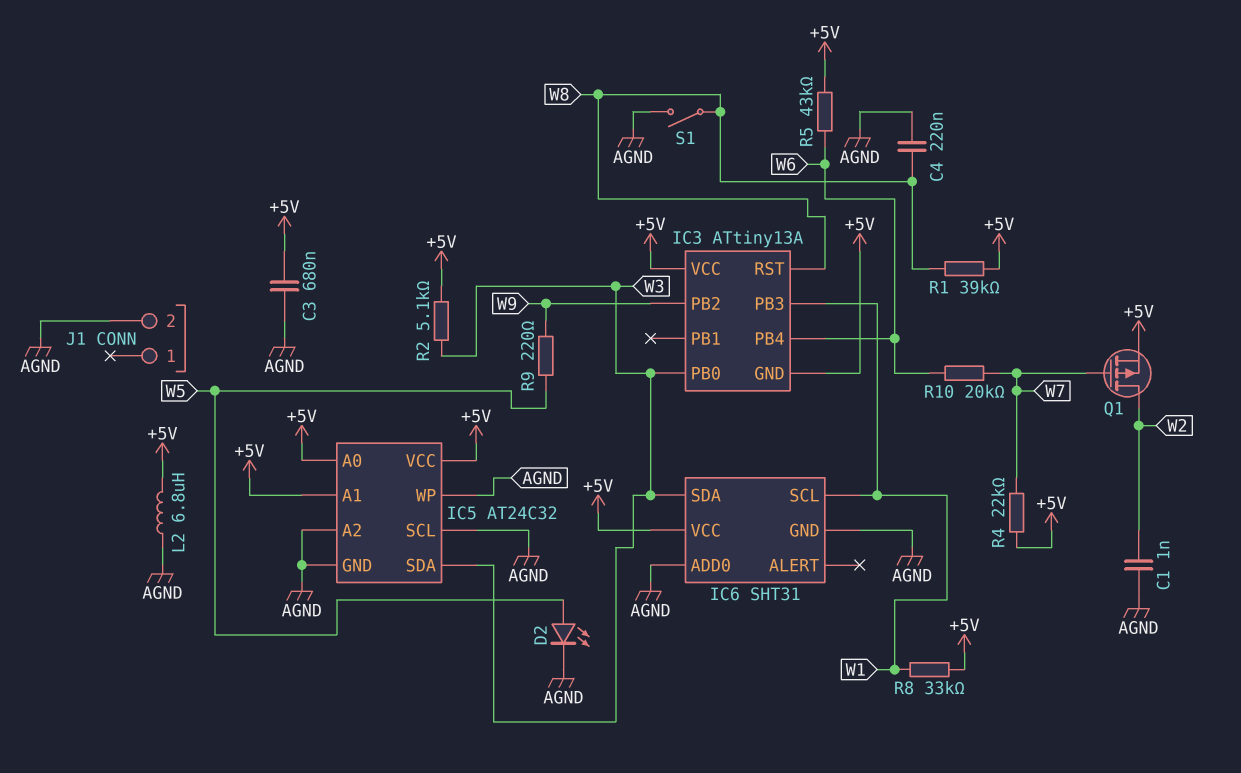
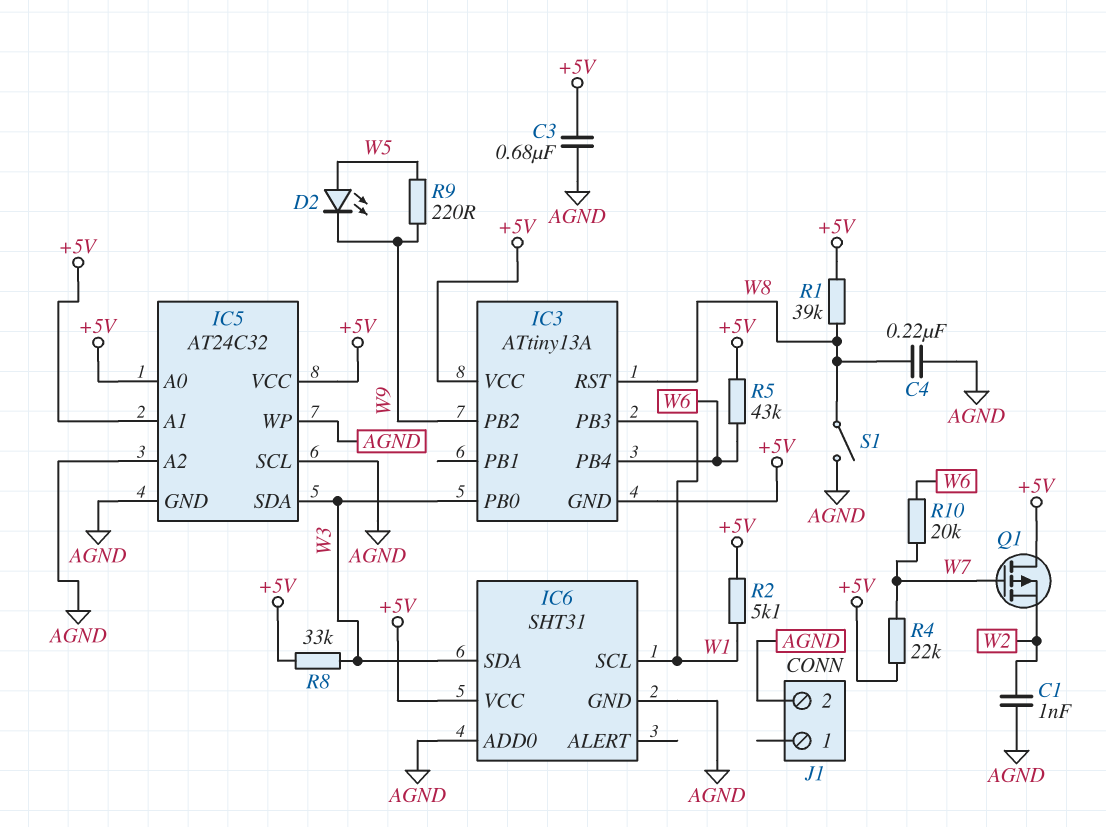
D2: LED (A W5, K AGND) -> LED (A W5, K W9)
L2: 6.8uH (+5V, AGND) -> none
Q1: PMOS (G W7, D W2, S +5V) -> PMOS (G W7, D +5V, S W2)
R2: 5.1k (+5V, W3) -> 5.1k (+5V, W1)
R8: 33k (+5V, W1) -> 33k (+5V, W3)

